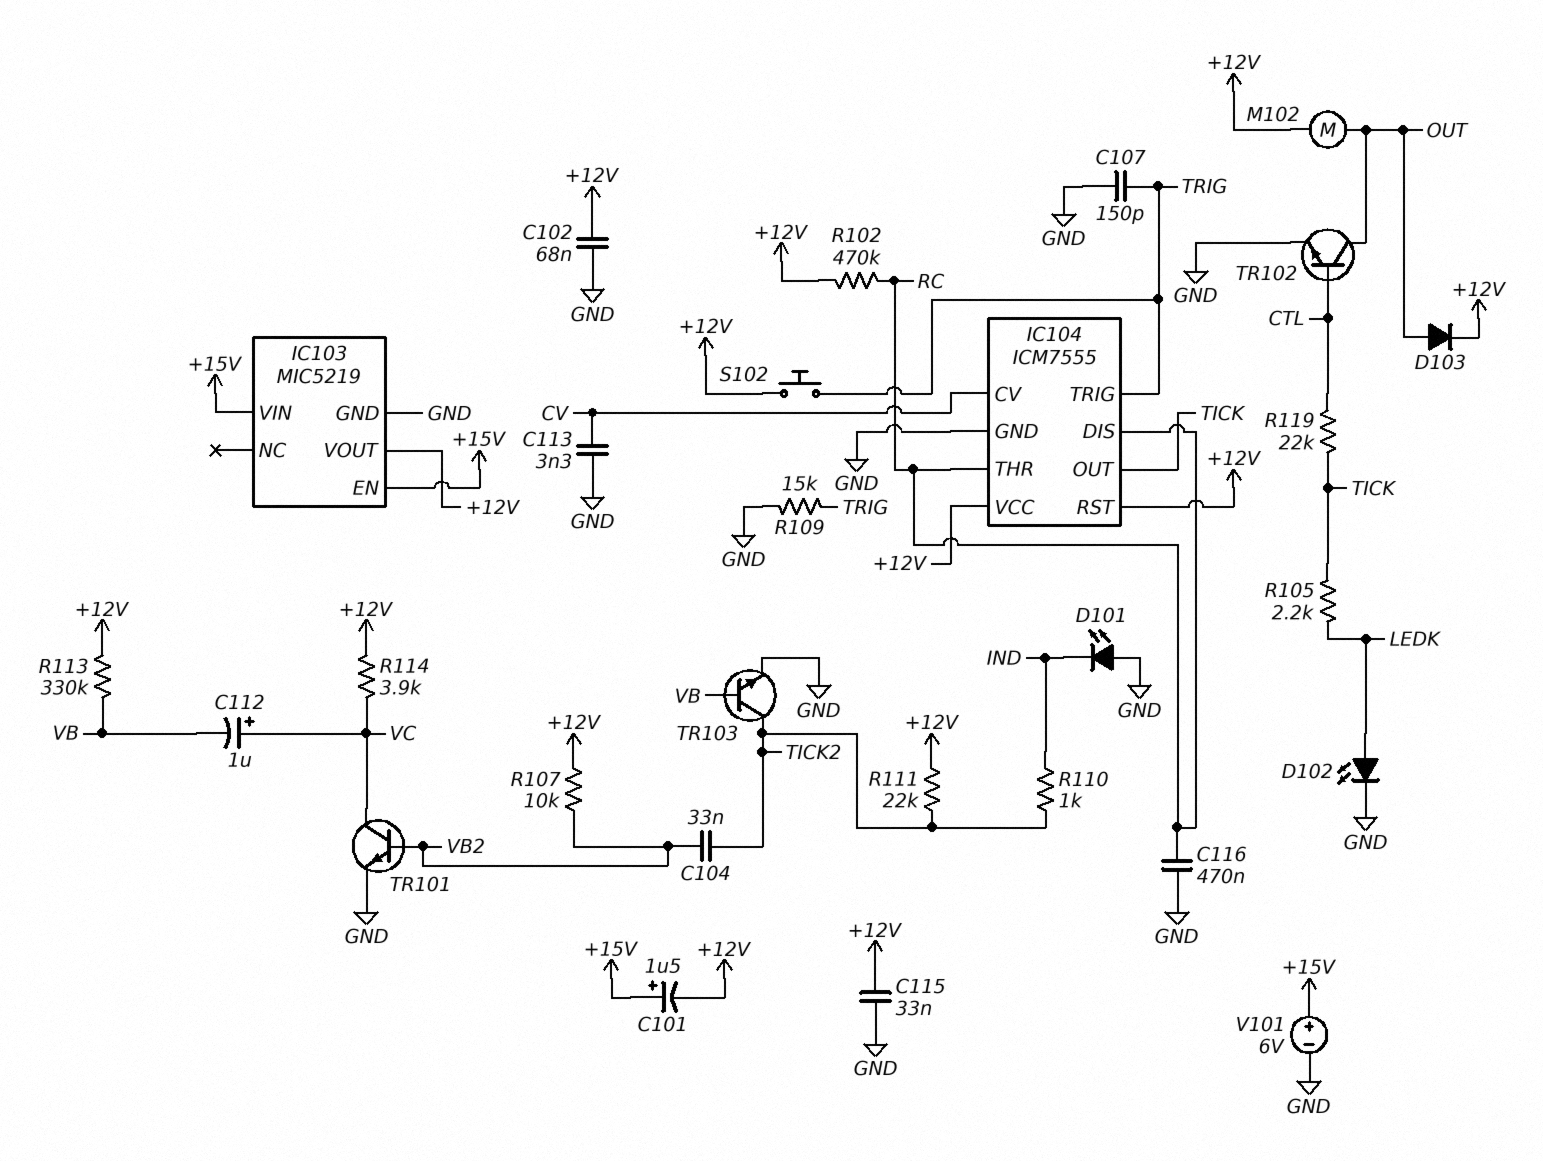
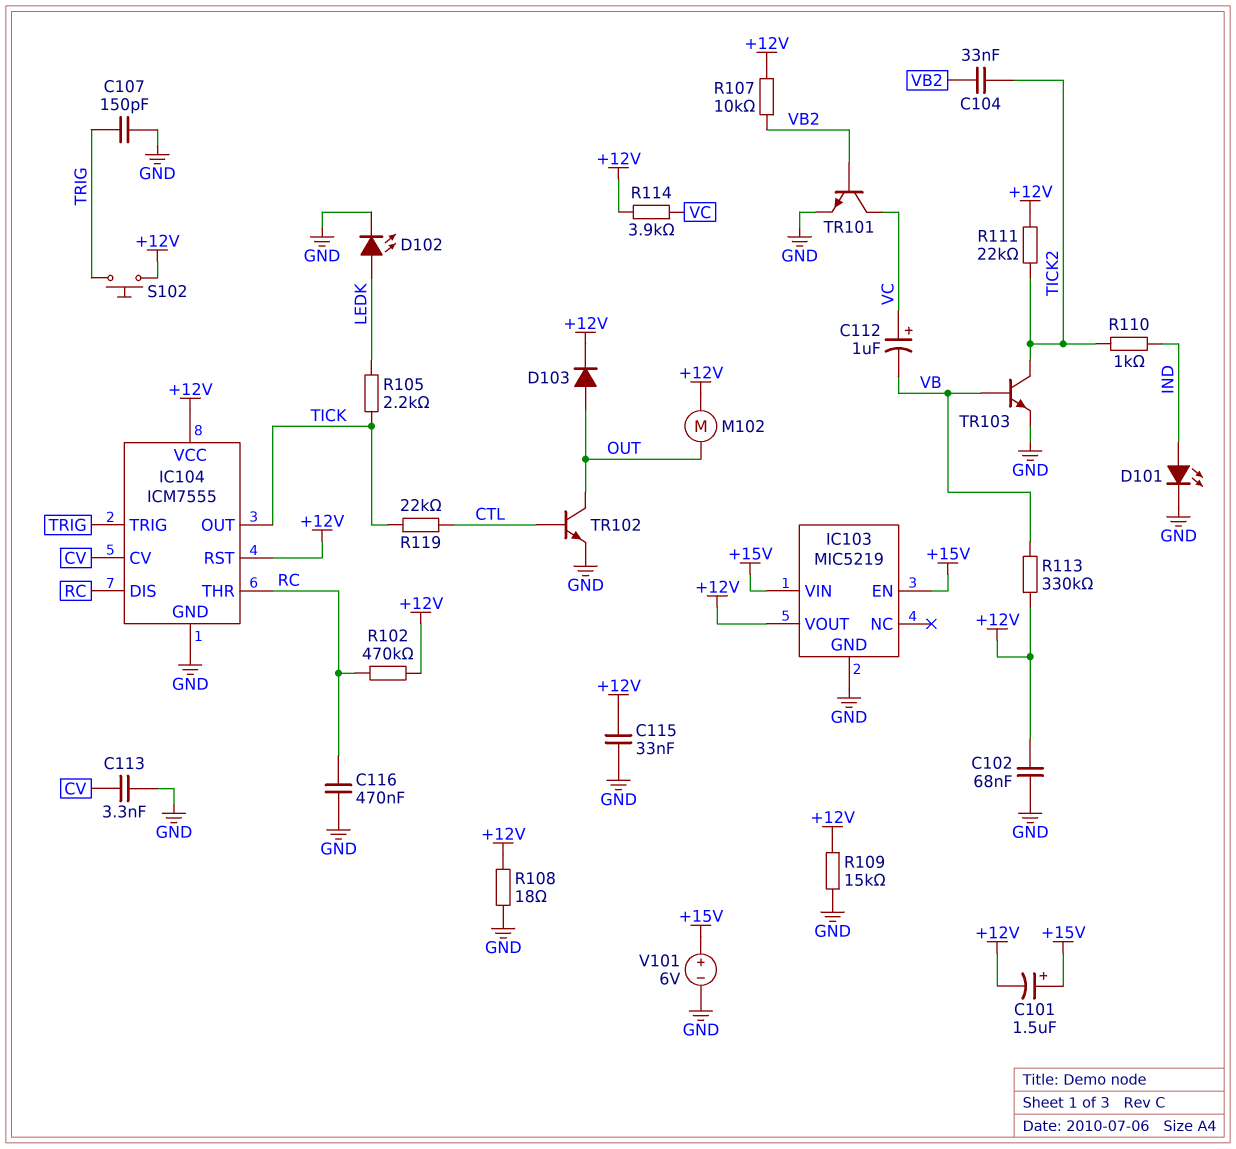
D101: LED (A GND, K IND) -> LED (A IND, K GND)
R108: none -> 18 (+12V, GND)
R109: 15k (GND, TRIG) -> 15k (+12V, GND)

